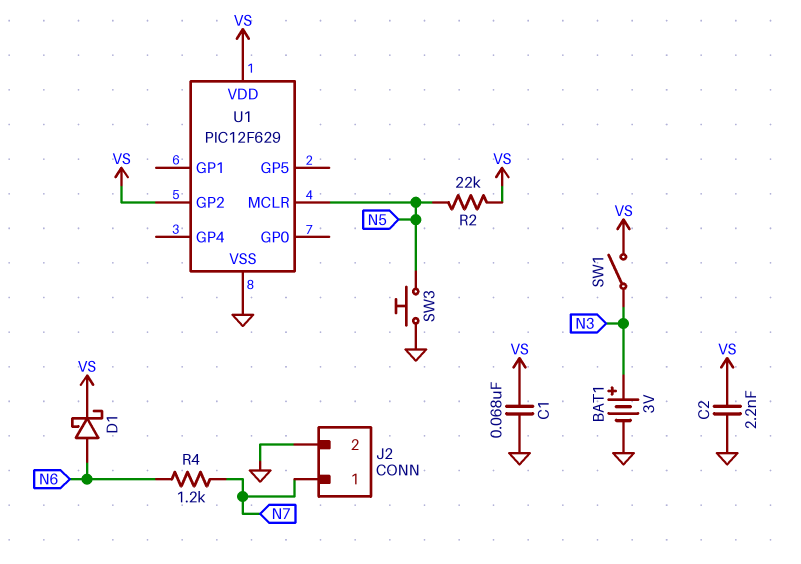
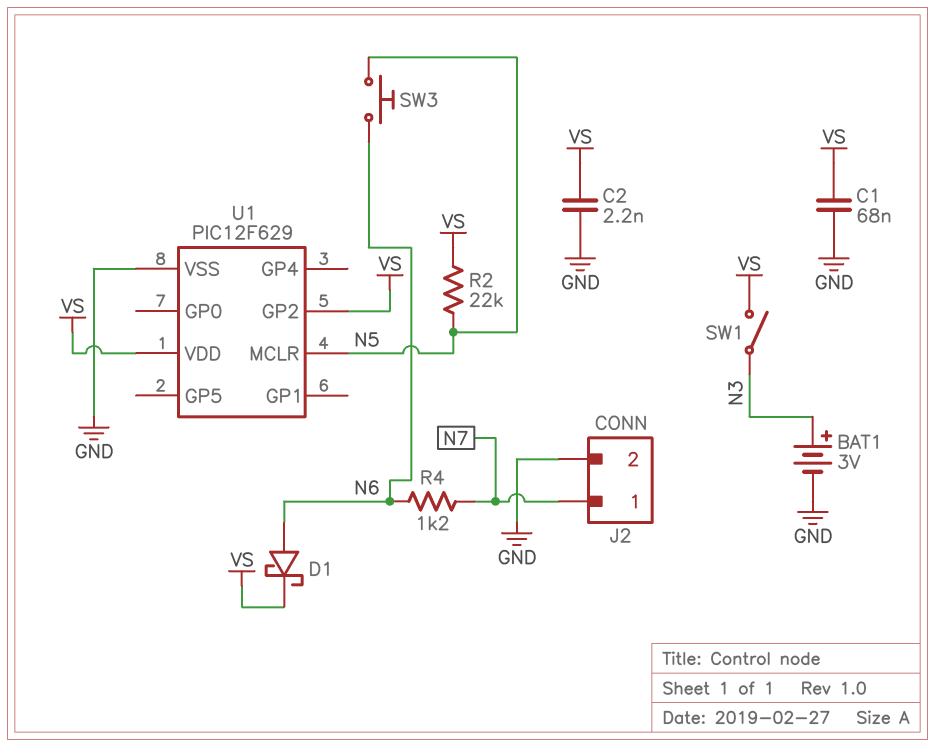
SW3: button (GND, N5) -> button (N5, N6)

